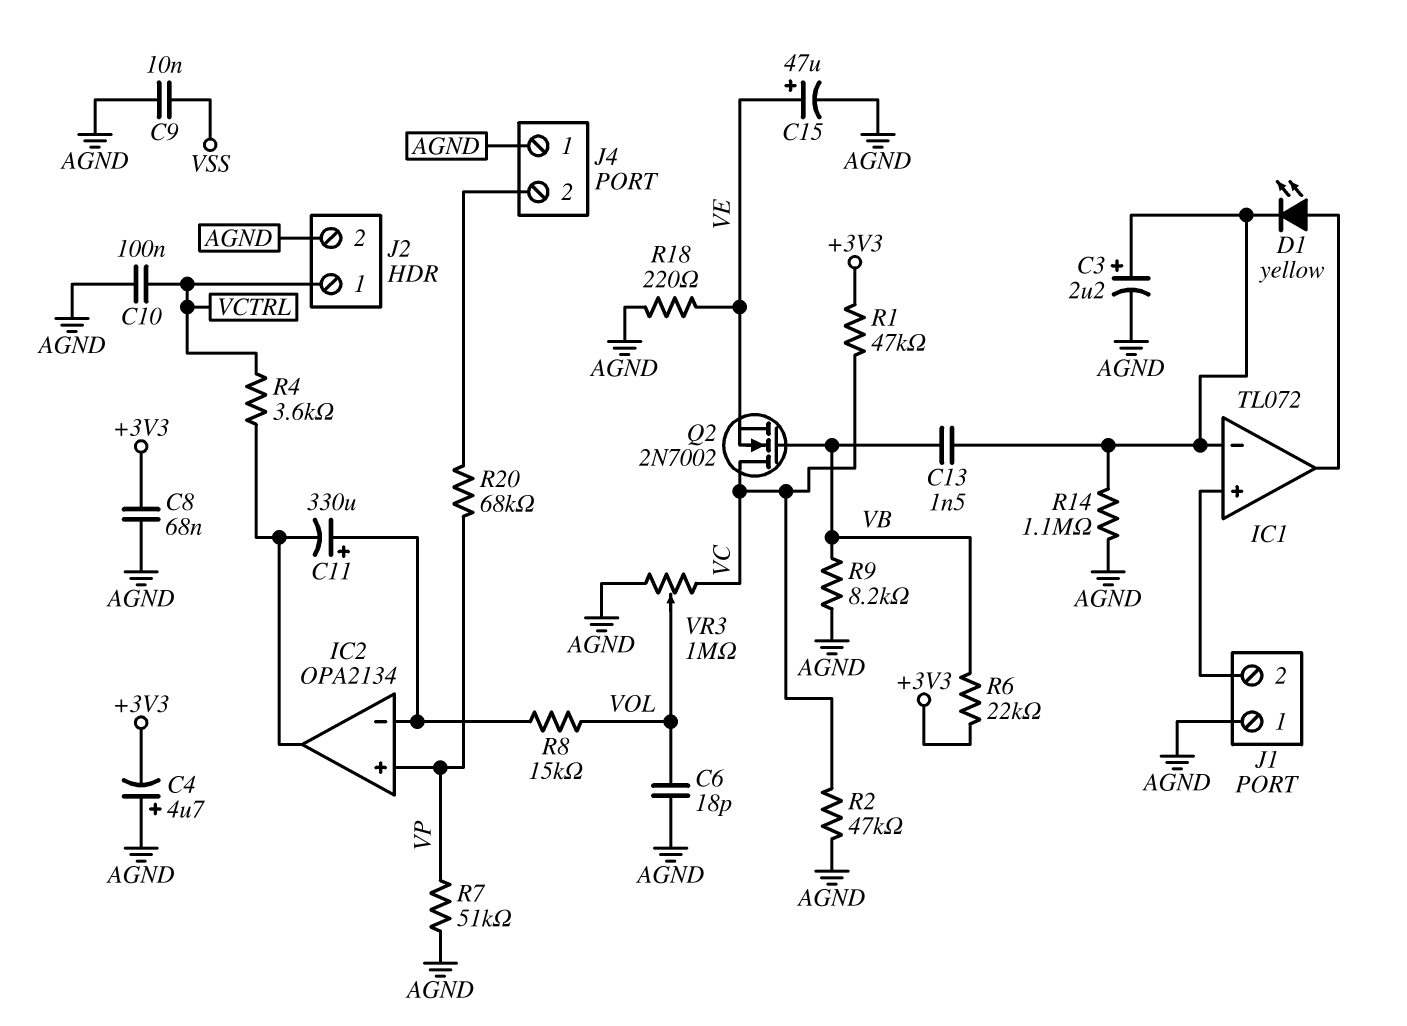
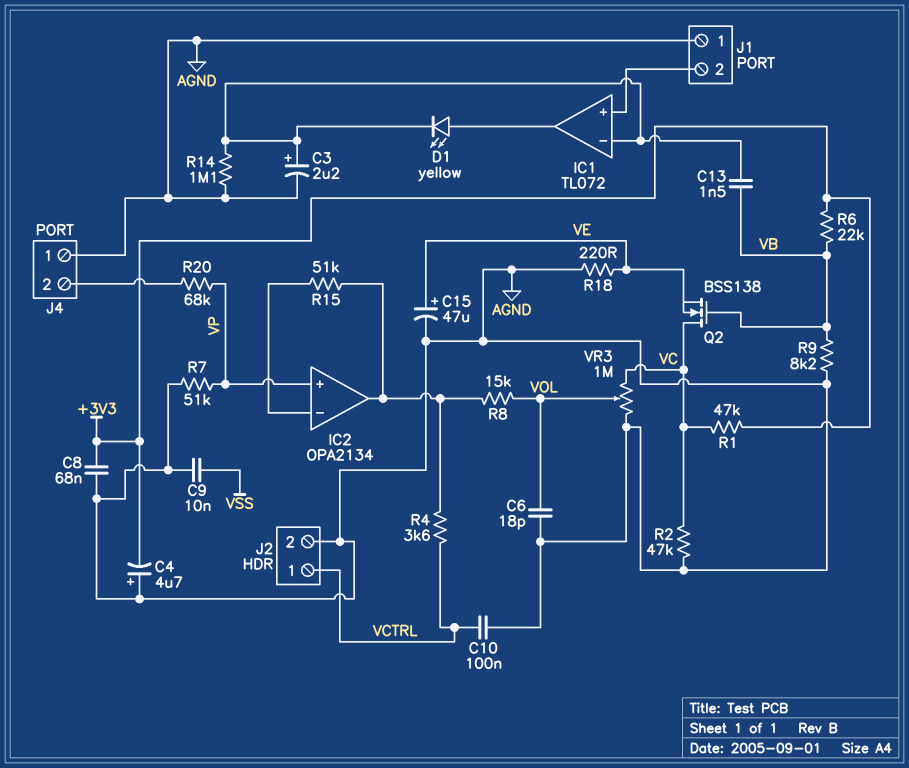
C11: 330uF (plus IC2/in-, minus IC2/out) -> none
Q2: NMOS 2N7002 (G VB, D VC, S VE) -> NMOS BSS138 (G VB, D VC, S VE)
R8: 15k (IC2/in-, VOL) -> 15k (IC2/out, VOL)
R15: none -> 51k (IC2/in-, IC2/out)

